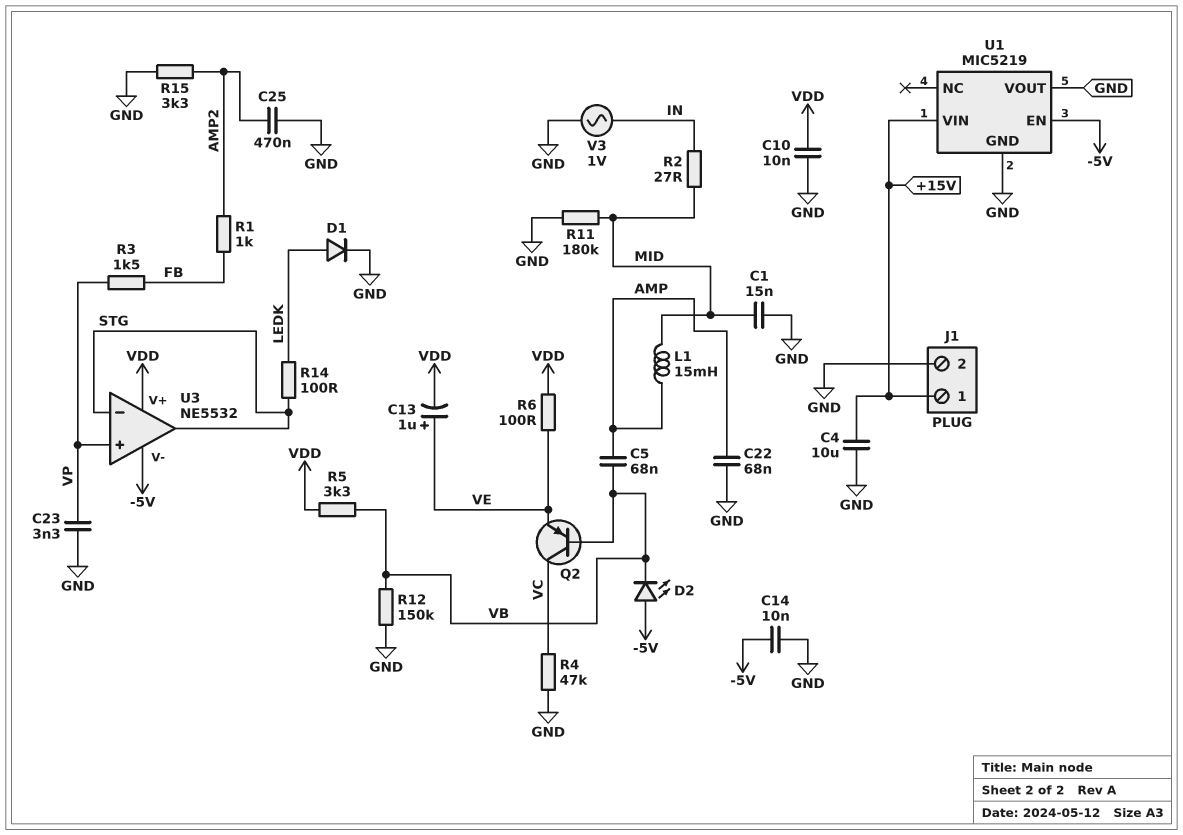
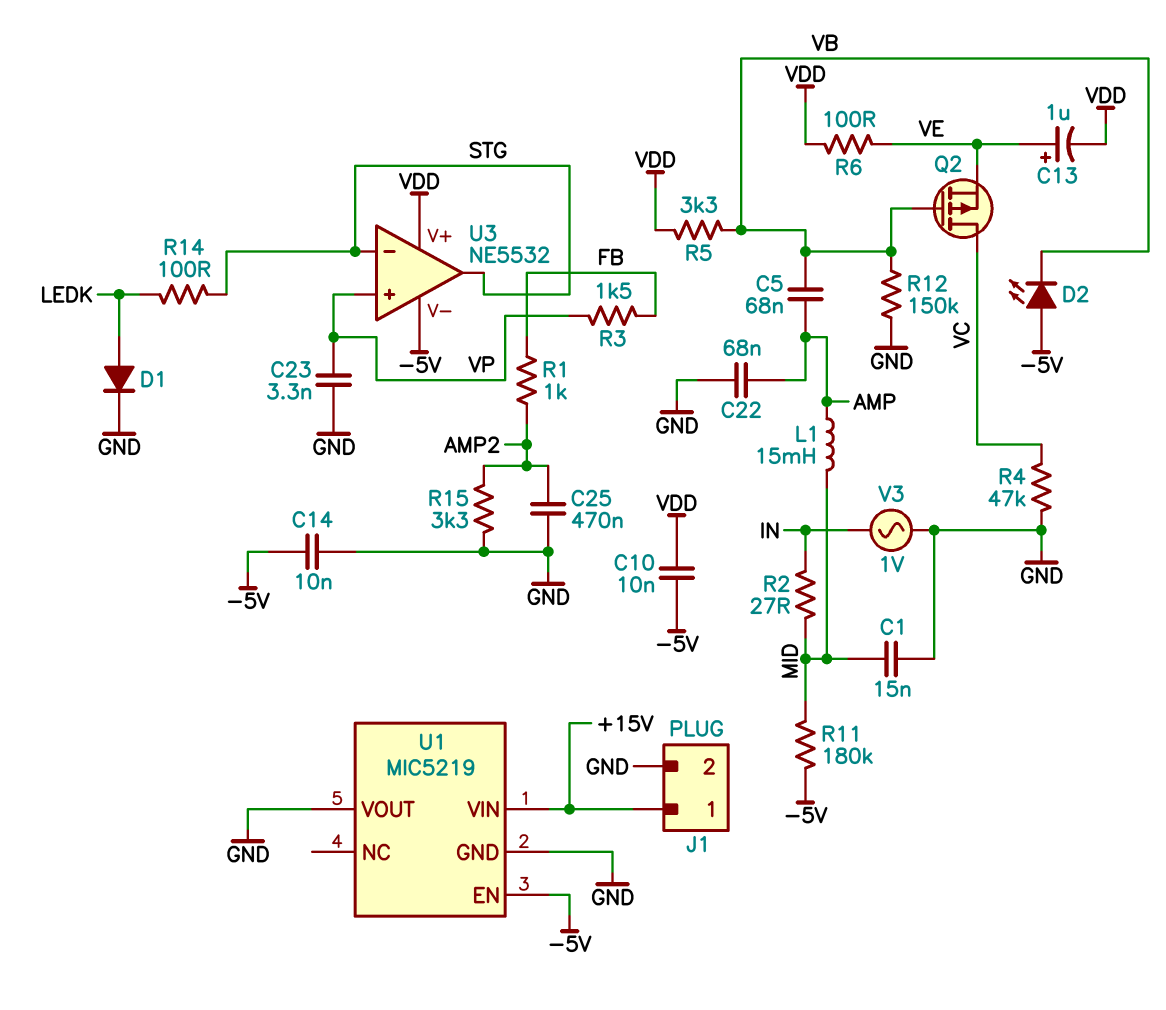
C4: 10uF (+15V, GND) -> none
C10: 10nF (GND, VDD) -> 10nF (-5V, VDD)
Q2: PNP (B VB, C VC, E VE) -> PMOS (G VB, D VC, S VE)
R11: 180k (GND, MID) -> 180k (-5V, MID)

